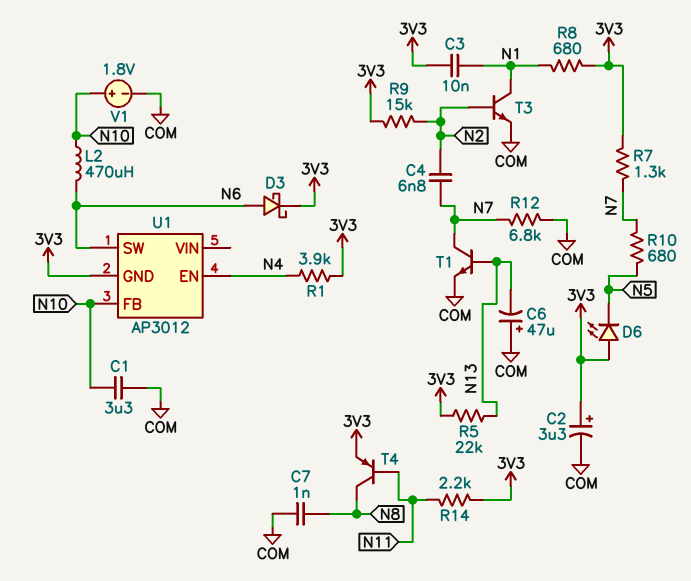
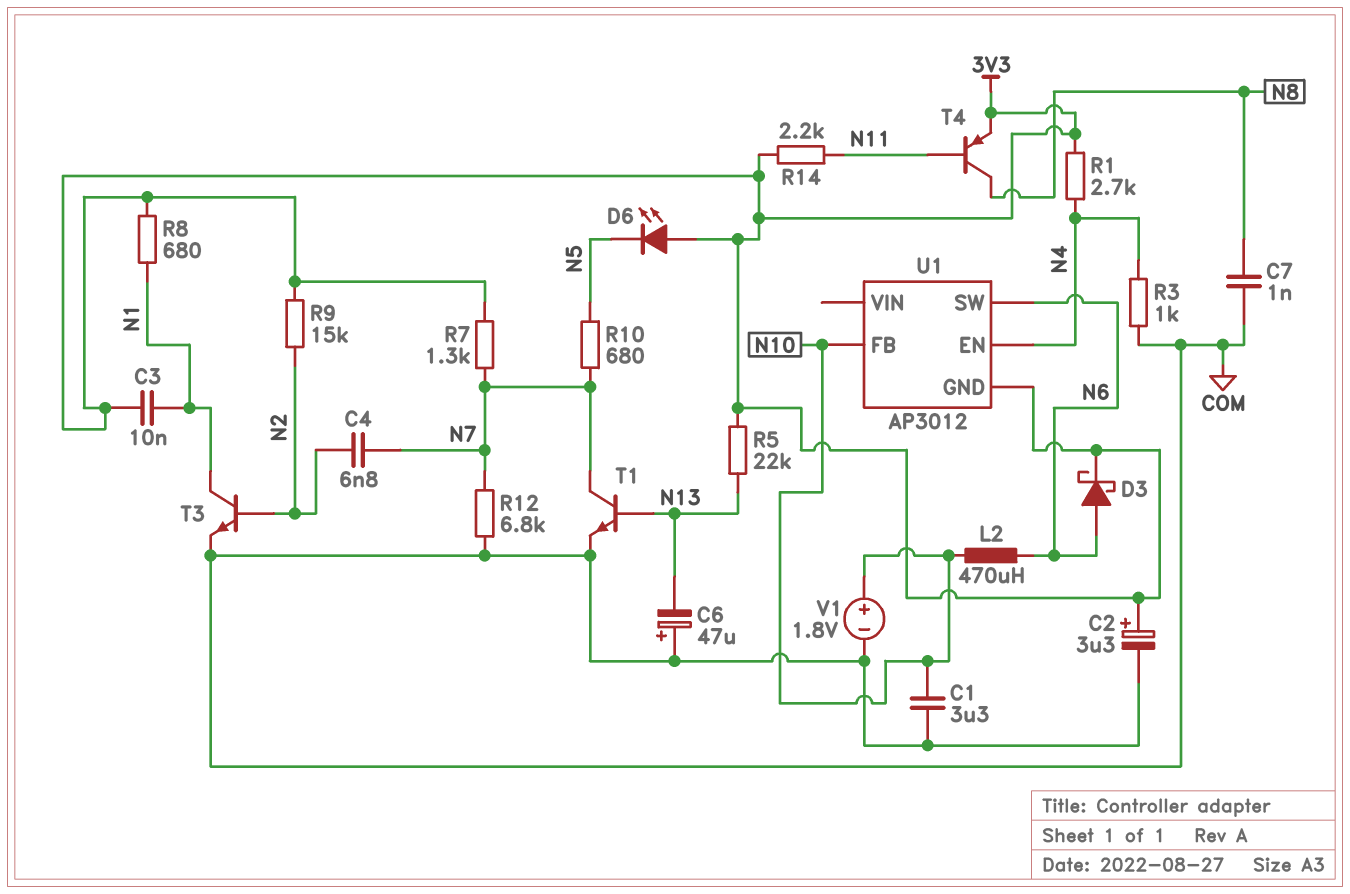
R1: 3.9k (3V3, N4) -> 2.7k (3V3, N4)
R3: none -> 1k (COM, N4)

